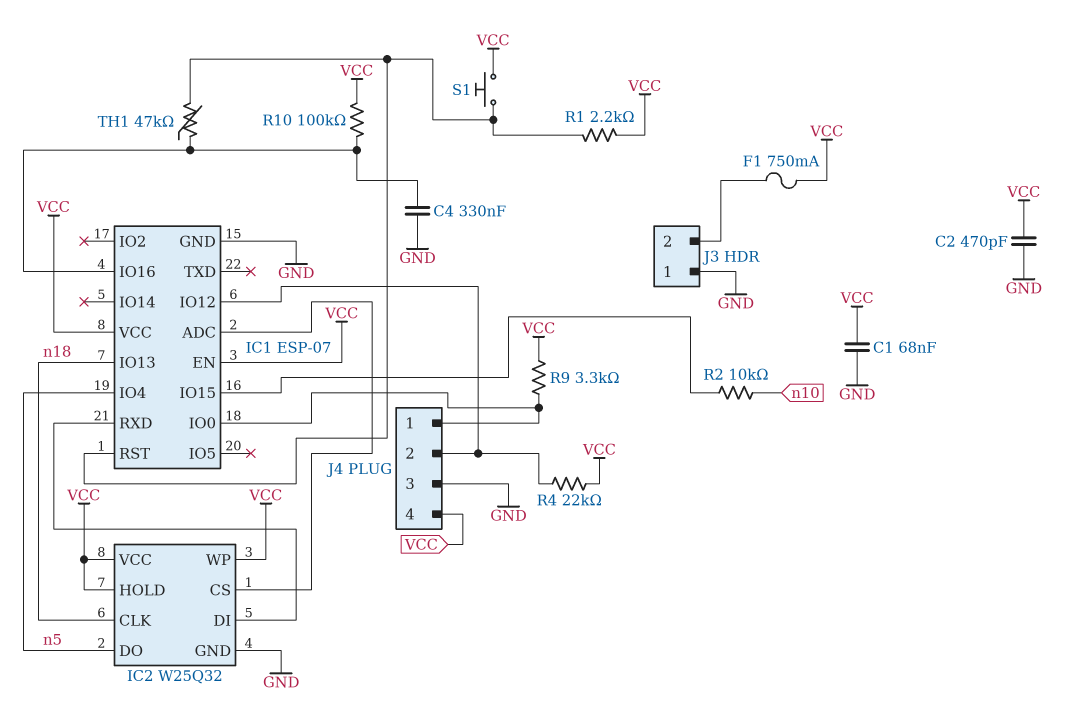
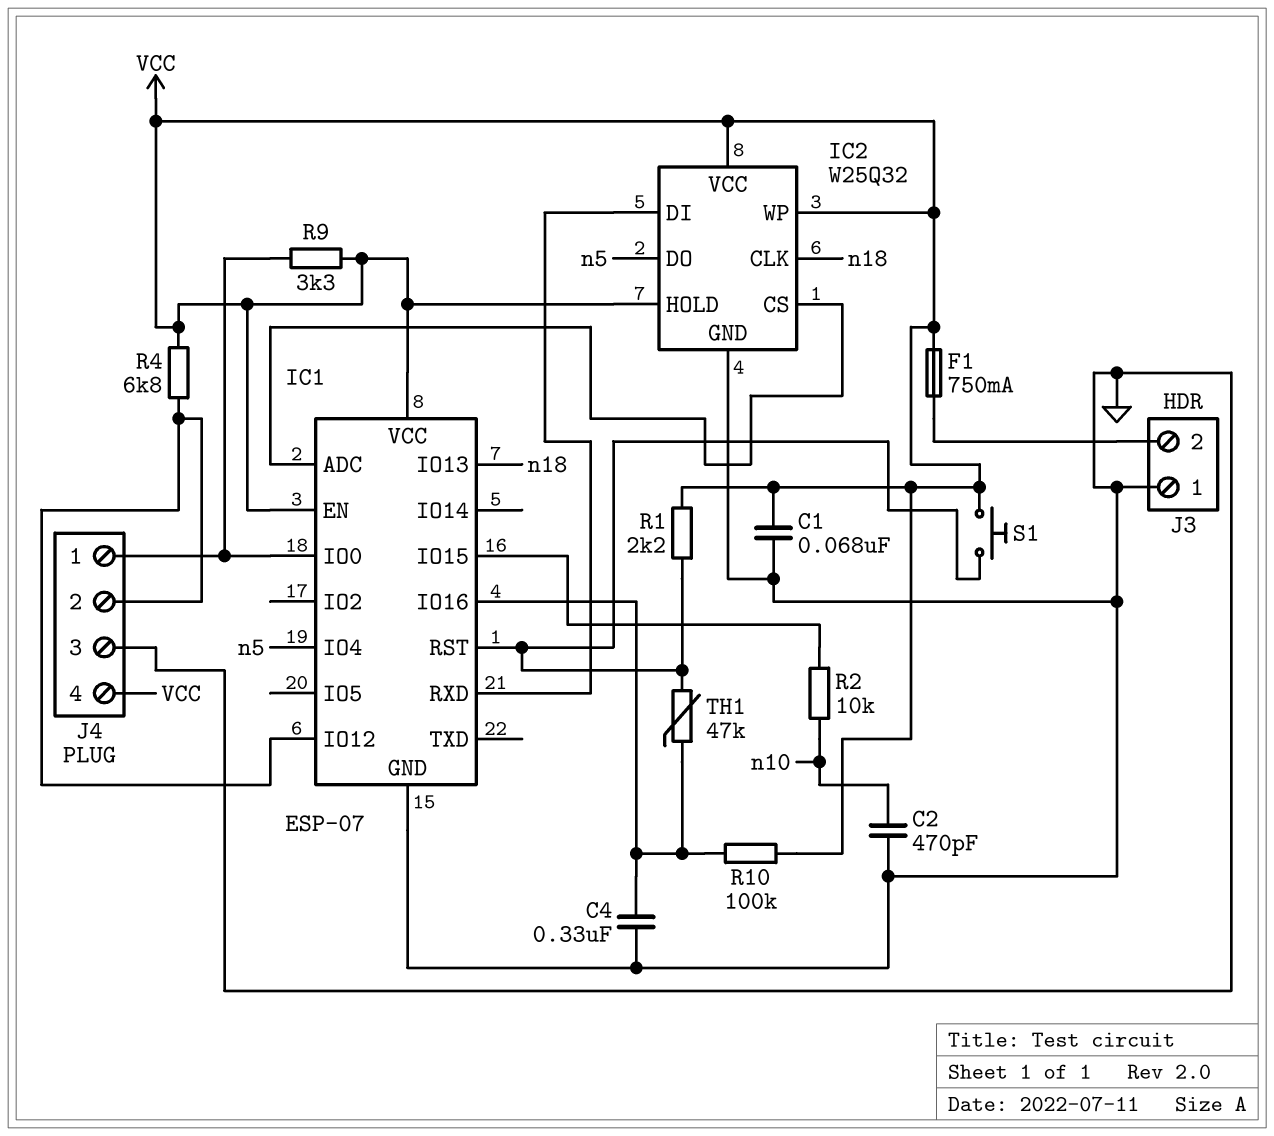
C2: 470pF (GND, VCC) -> 470pF (GND, n10)
R4: 22k (IC1/IO12, VCC) -> 6.8k (IC1/IO12, VCC)

